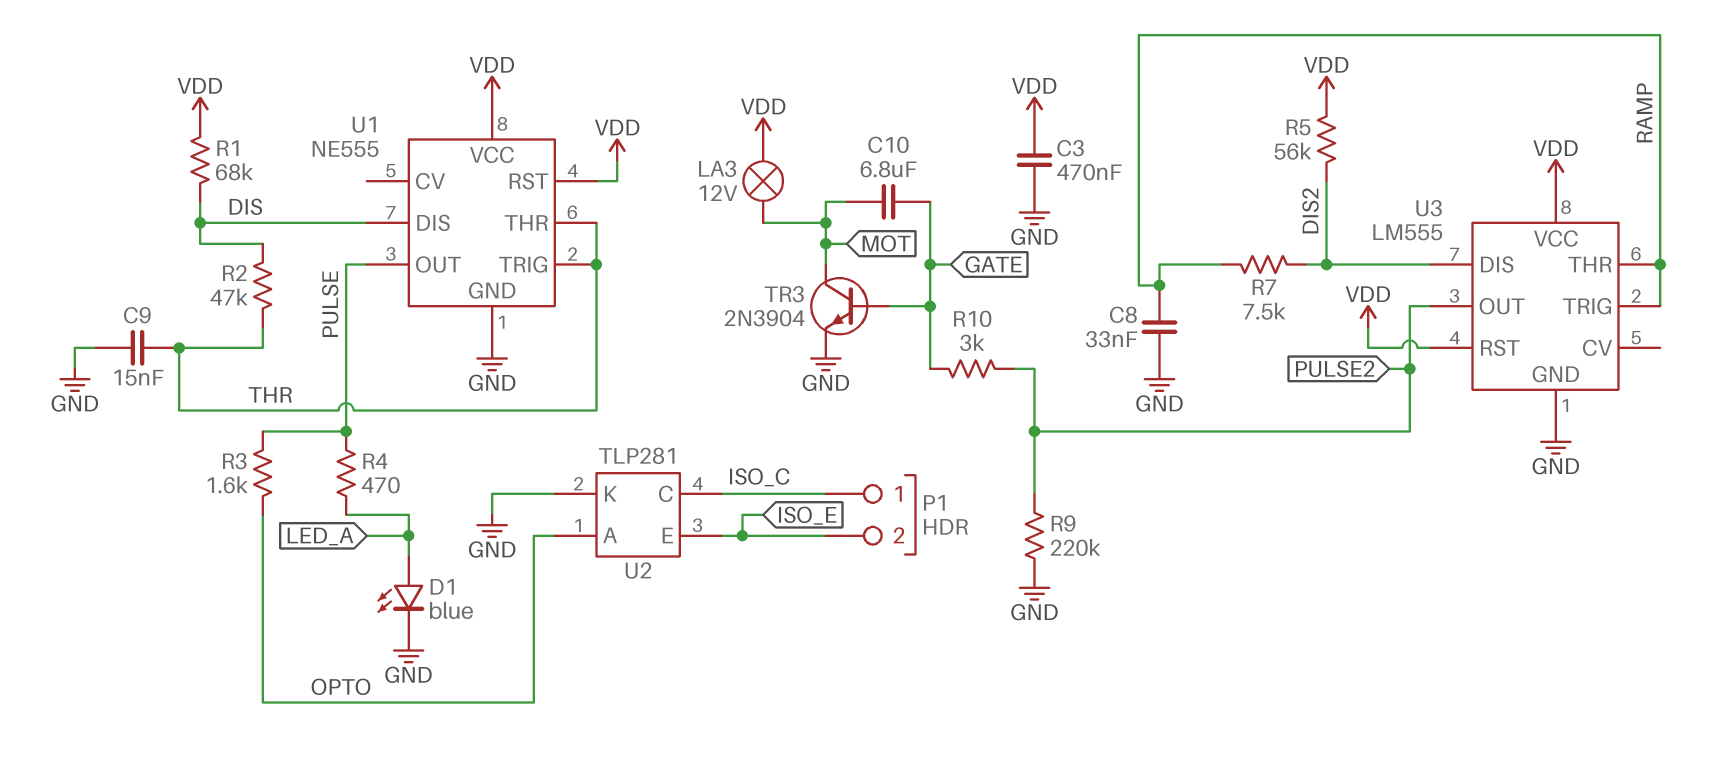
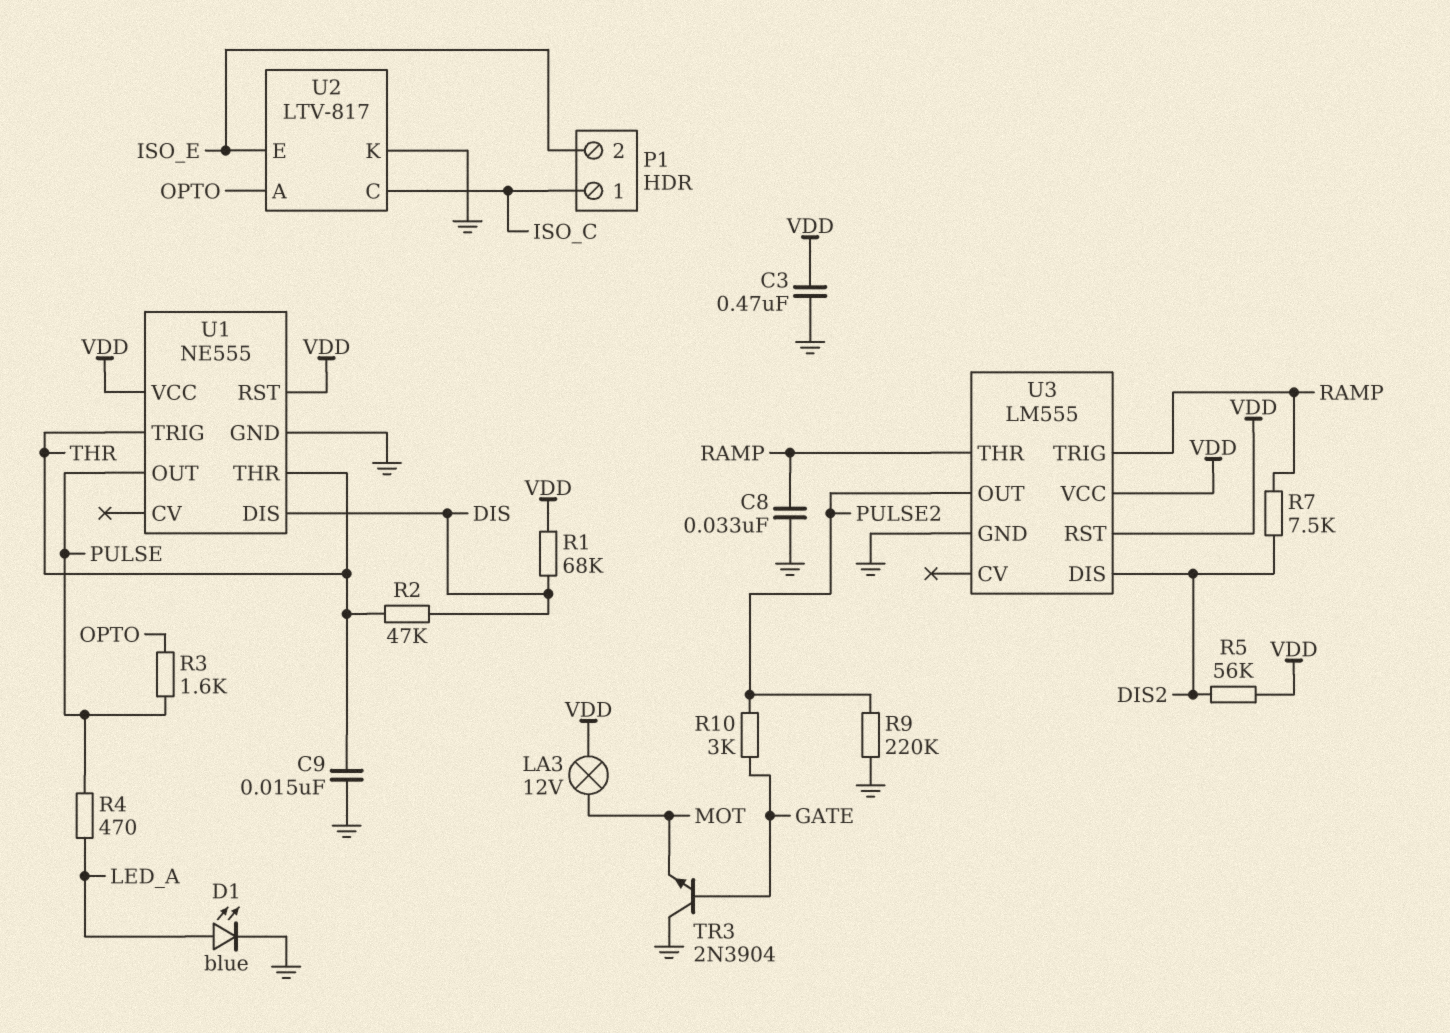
C10: 6.8uF (GATE, MOT) -> none
TR3: NPN 2N3904 (B GATE, C MOT, E GND) -> NPN 2N3904 (B GATE, C GND, E MOT)
U2: TLP281 -> LTV-817

